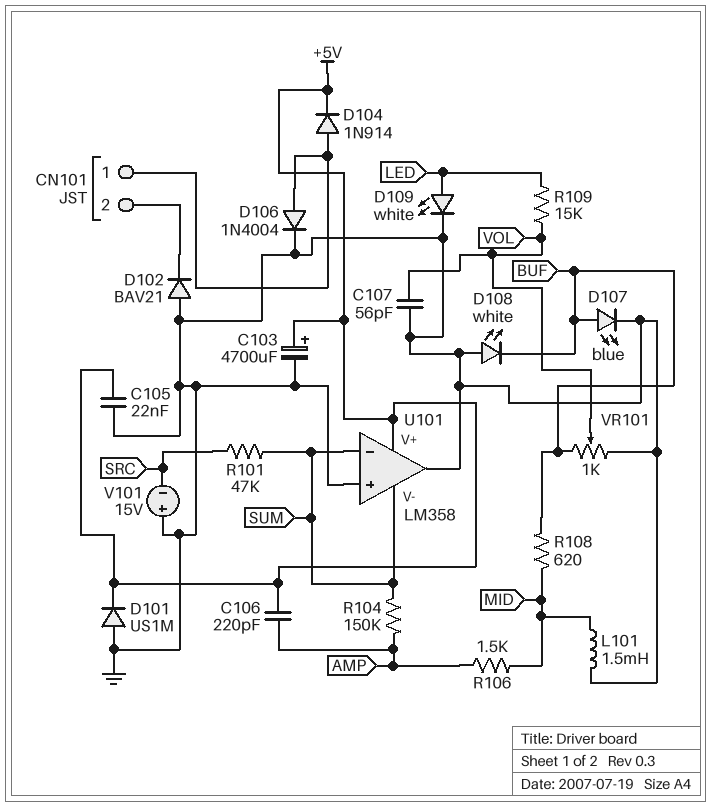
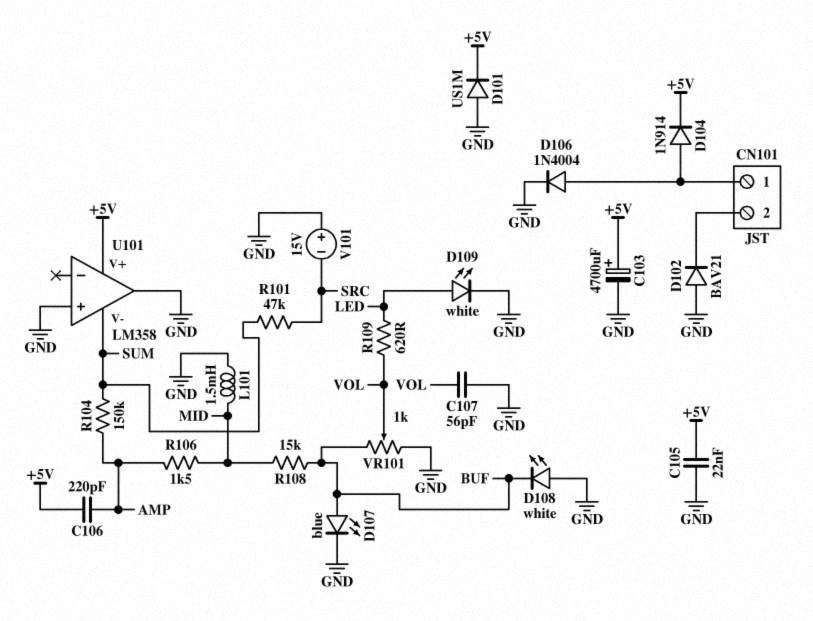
R108: 620 (BUF, MID) -> 15k (BUF, MID)
R109: 15k (LED, VOL) -> 620 (LED, VOL)
U101 pin in-: SUM -> none

